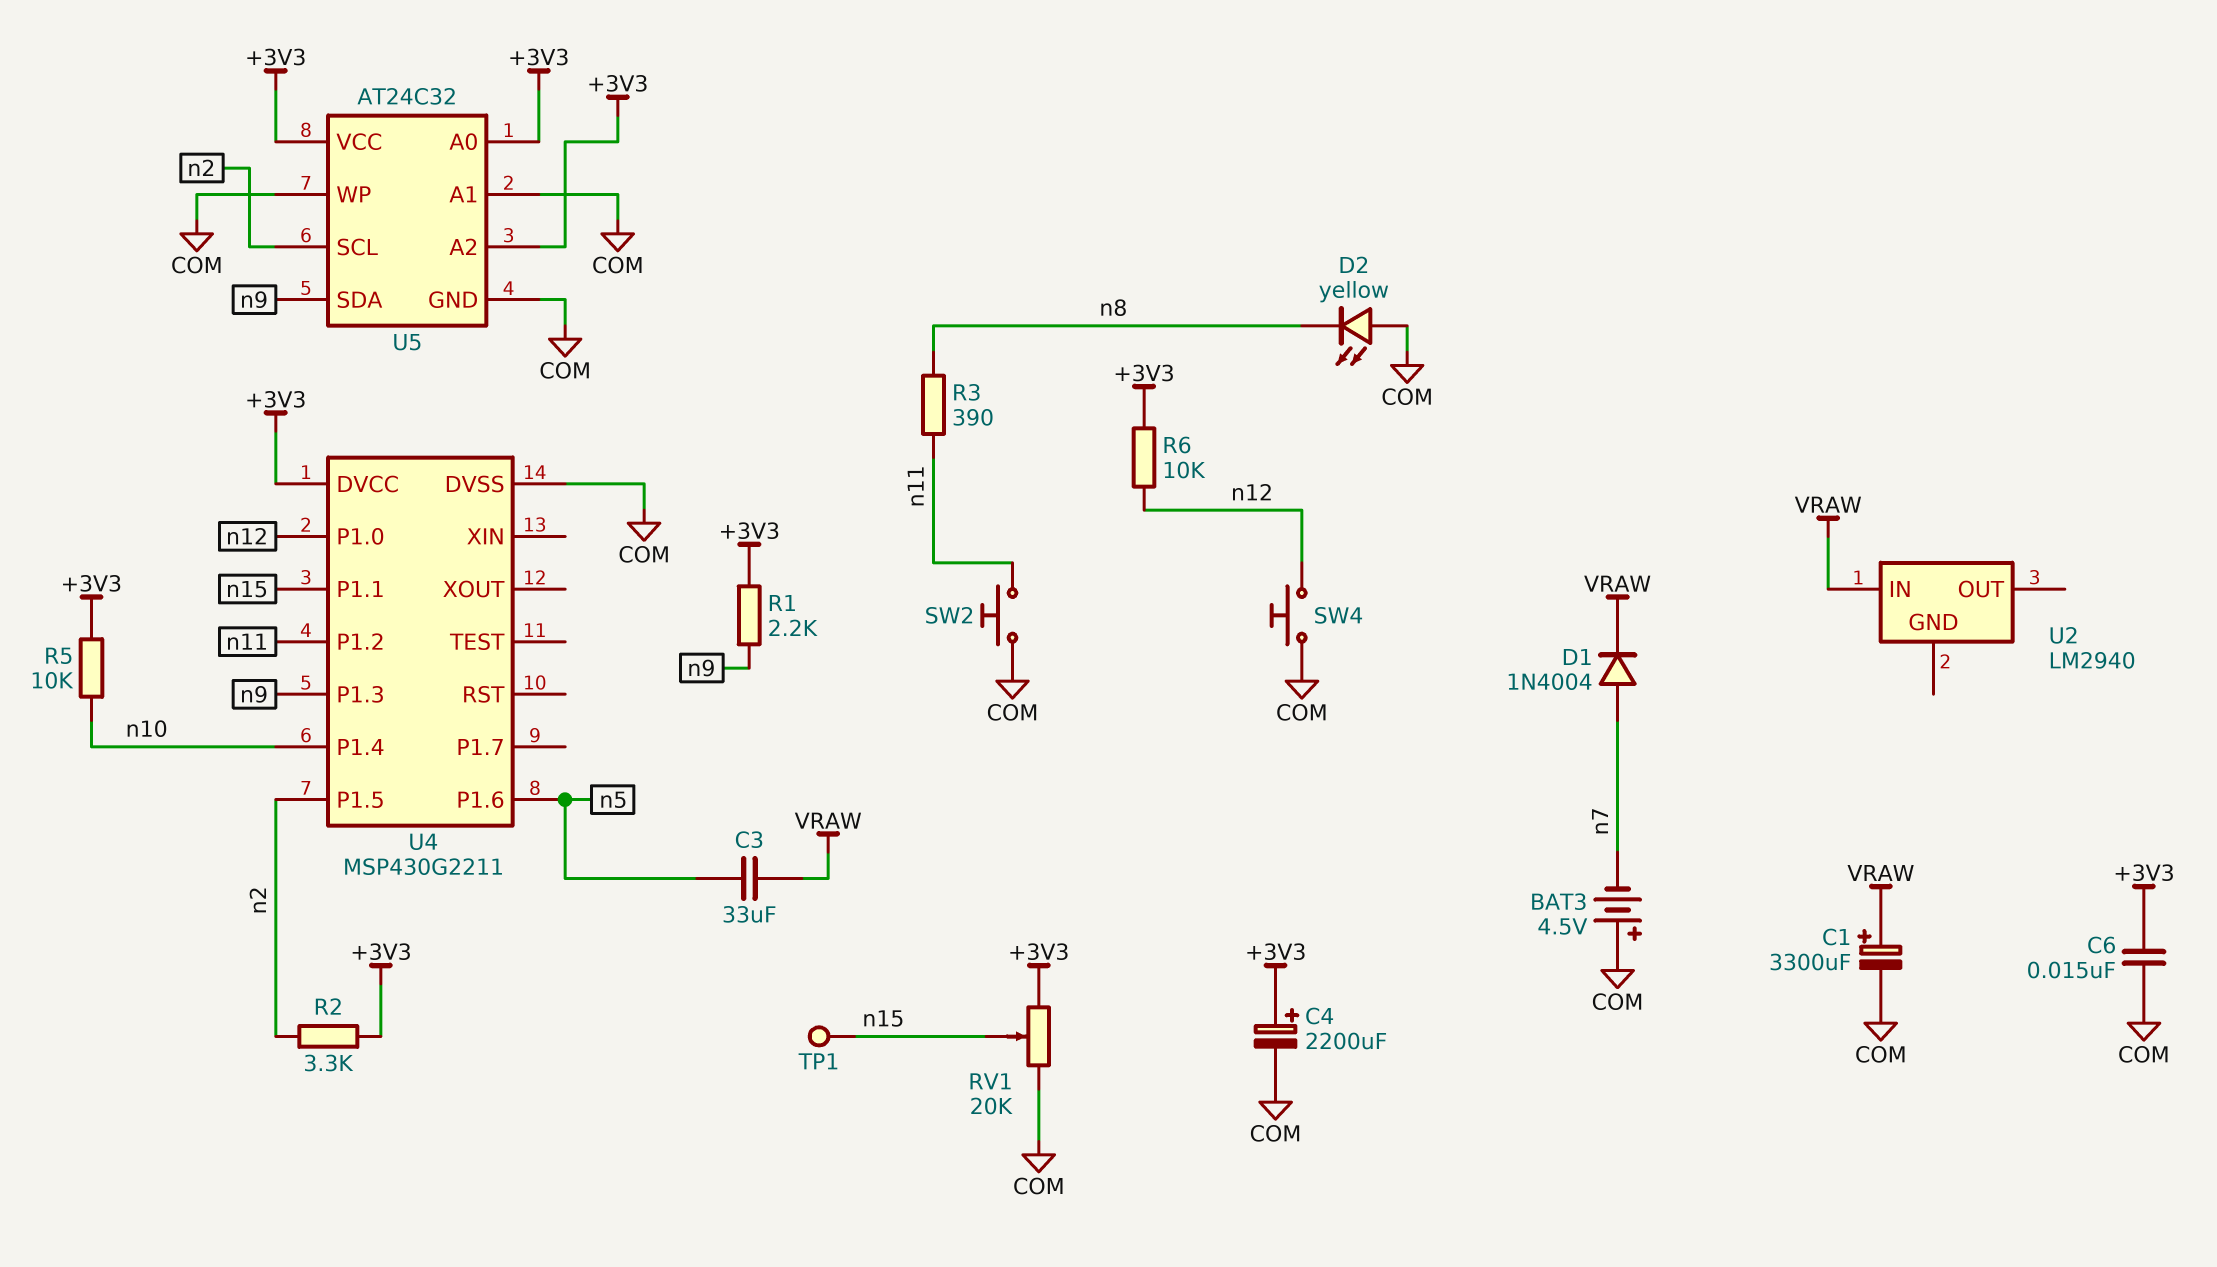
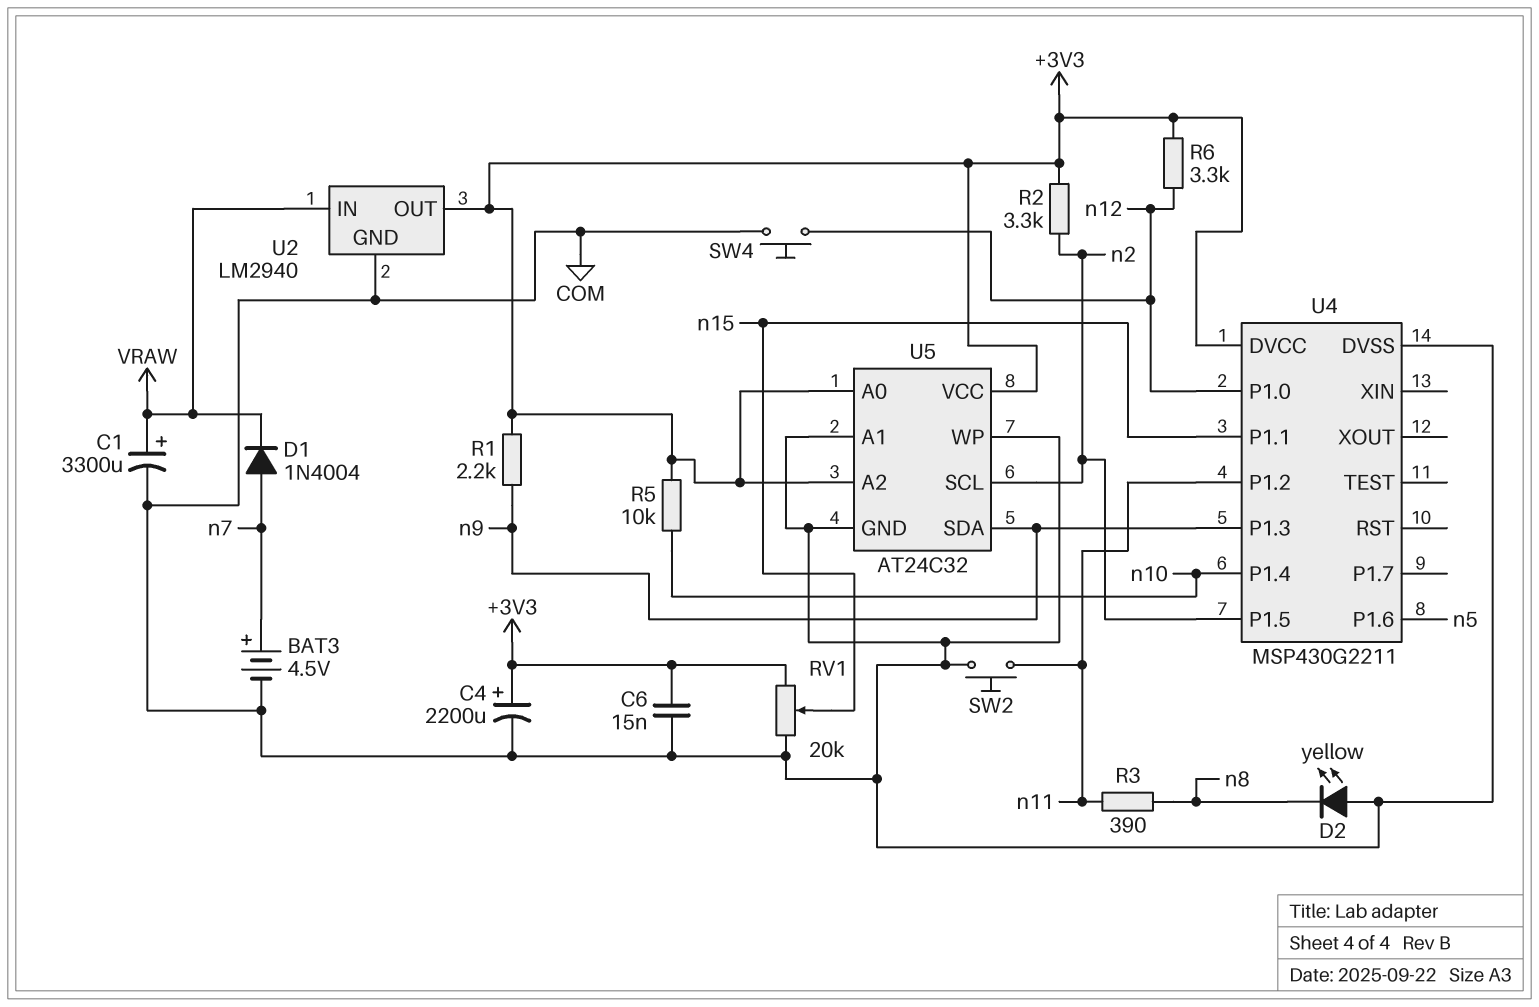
BAT3: 4.5V (plus COM, minus n7) -> 4.5V (plus n7, minus COM)
C3: 33uF (VRAW, n5) -> none
R6: 10k (+3V3, n12) -> 3.3k (+3V3, n12)
TP1: test point (n15) -> none
U2 pin GND: none -> COM
U2 pin OUT: none -> +3V3

